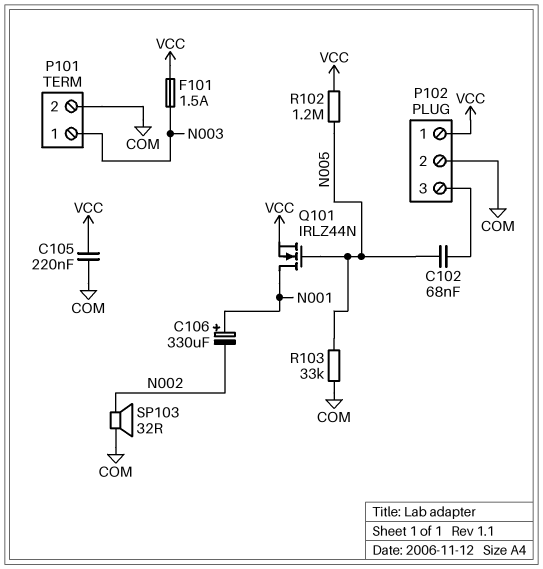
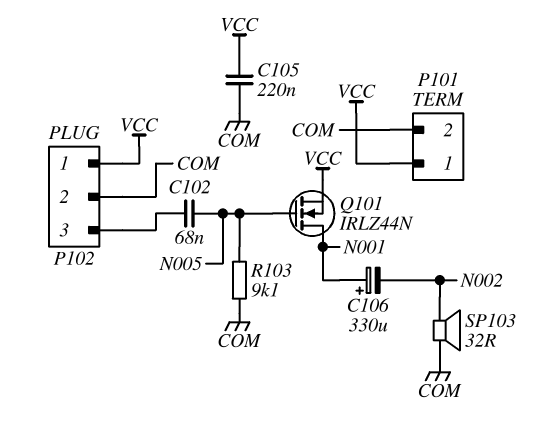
F101: 1.5A (N003, VCC) -> none
P101 pin 1: N003 -> VCC
R102: 1.2M (N005, VCC) -> none
R103: 33k (COM, N005) -> 9.1k (COM, N005)

